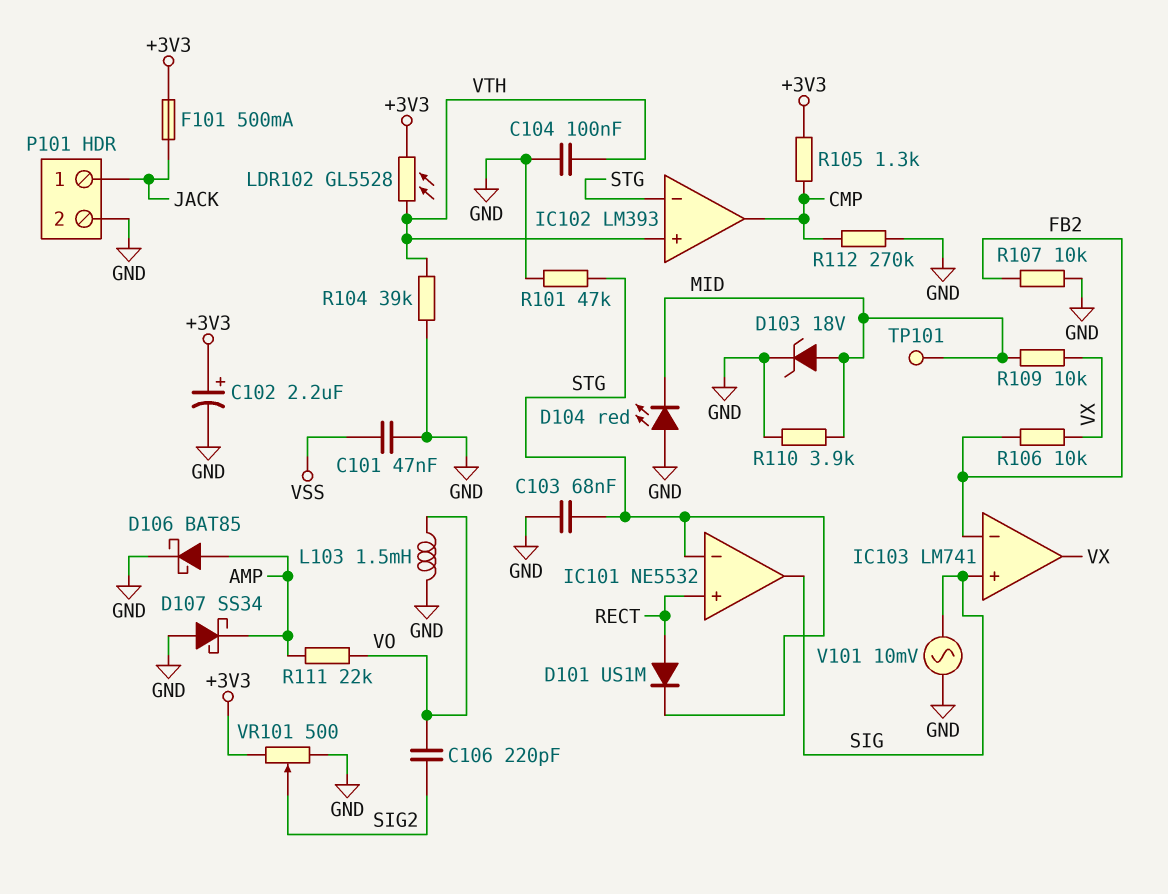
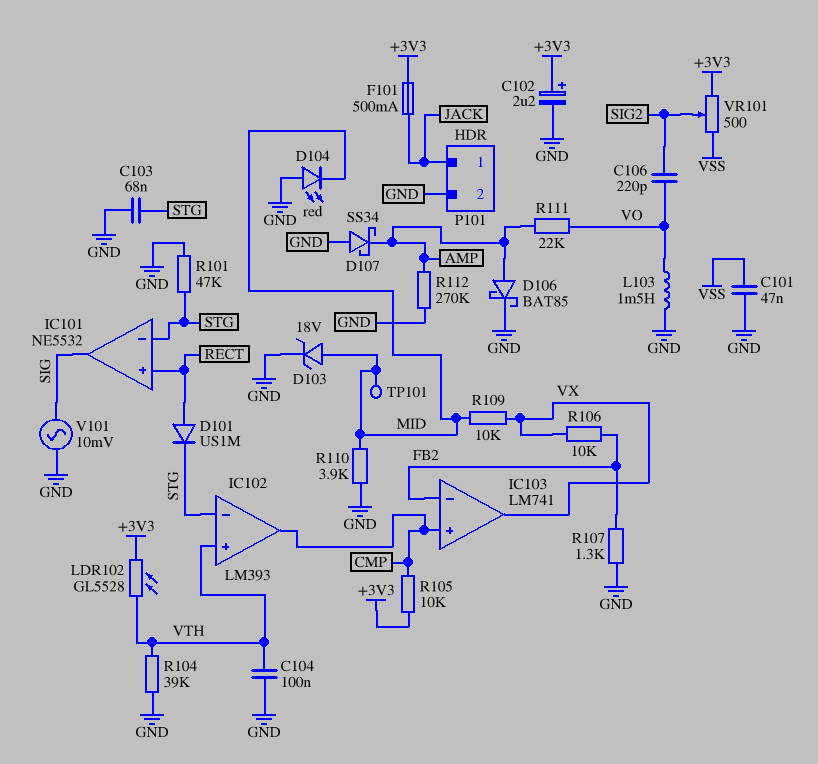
IC103 pin in+: SIG -> CMP
R105: 1.3k (+3V3, CMP) -> 10k (+3V3, CMP)
R107: 10k (FB2, GND) -> 1.3k (FB2, GND)
R112: 270k (CMP, GND) -> 270k (AMP, GND)
VR101: 500 (+3V3, GND, wiper SIG2) -> 500 (+3V3, VSS, wiper SIG2)

